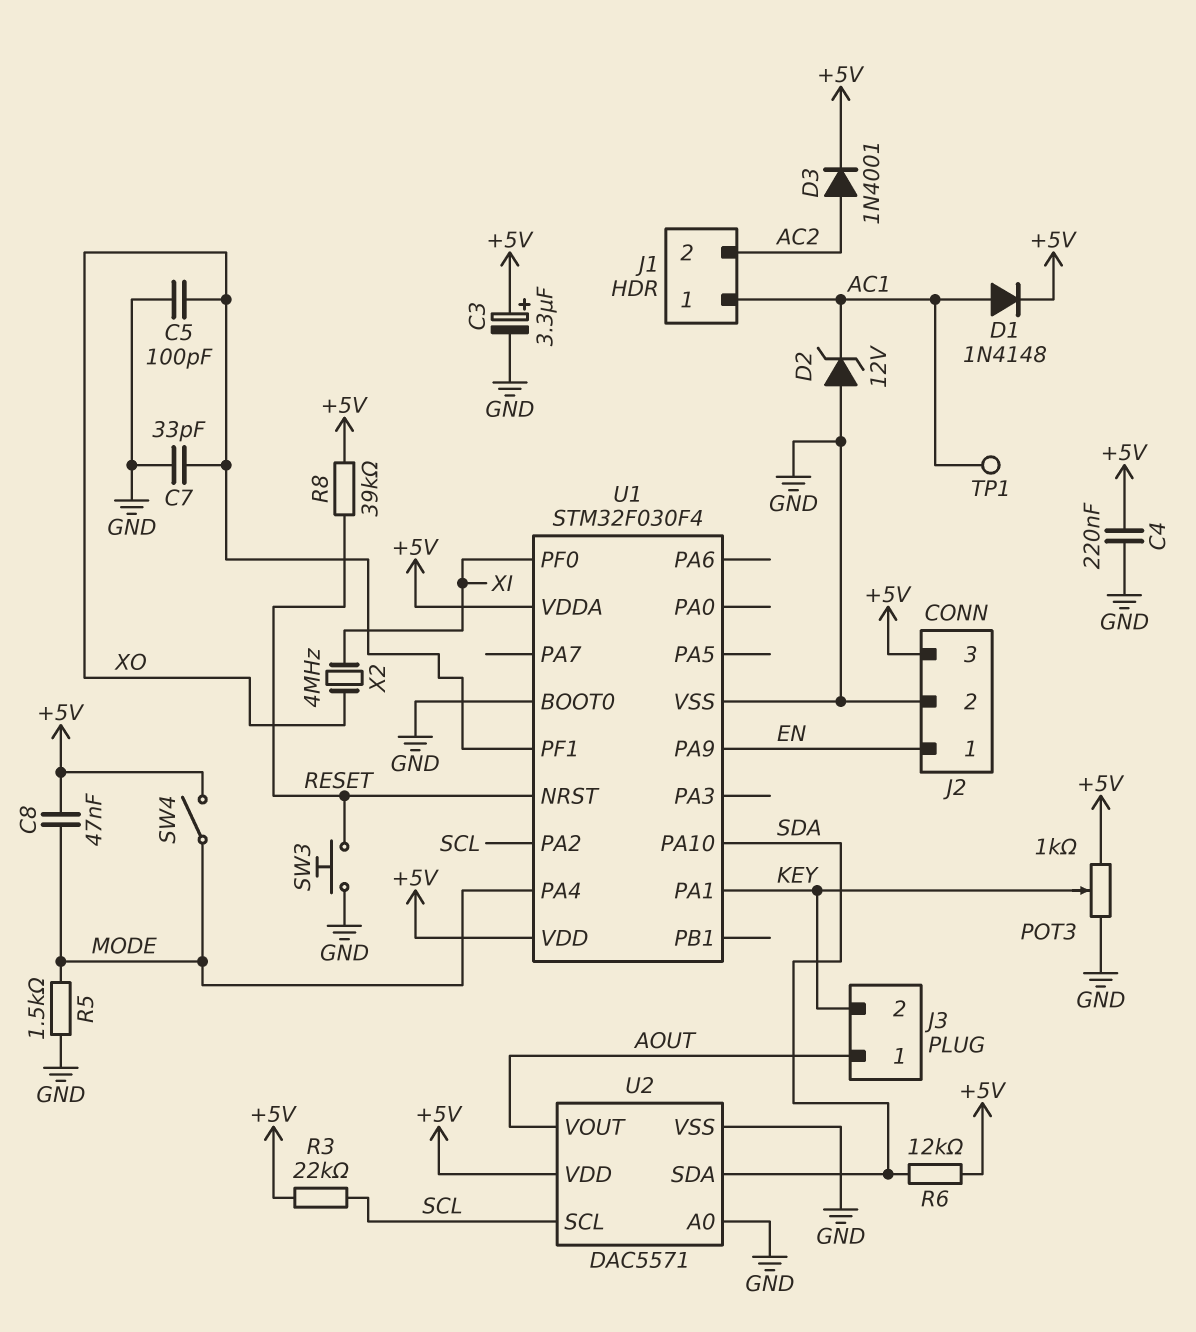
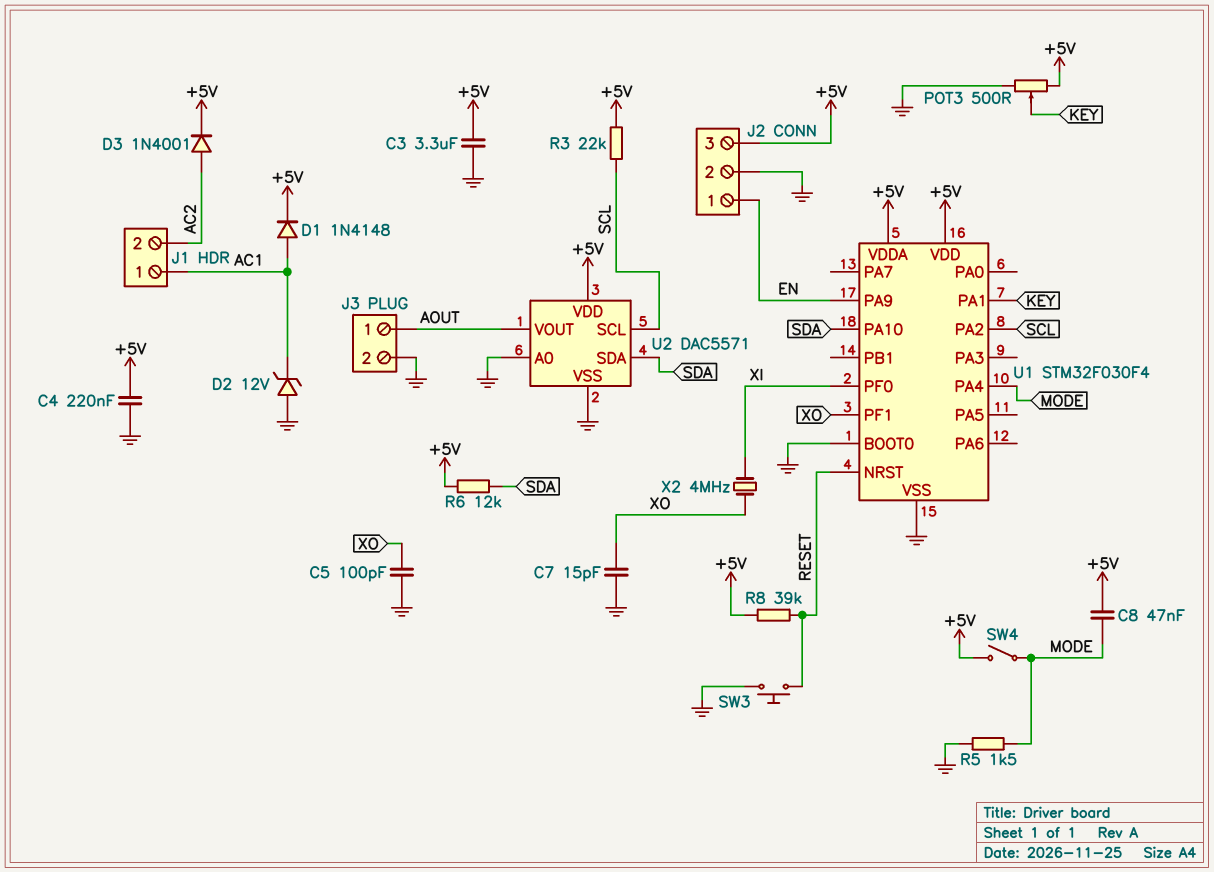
C3: 3.3uF (plus +5V, minus GND) -> 3.3uF (+5V, GND)
C7: 33pF (GND, XO) -> 15pF (GND, XO)
J3 pin 2: KEY -> GND
POT3: 1k (+5V, GND, wiper KEY) -> 500 (+5V, GND, wiper KEY)
TP1: test point (AC1) -> none

